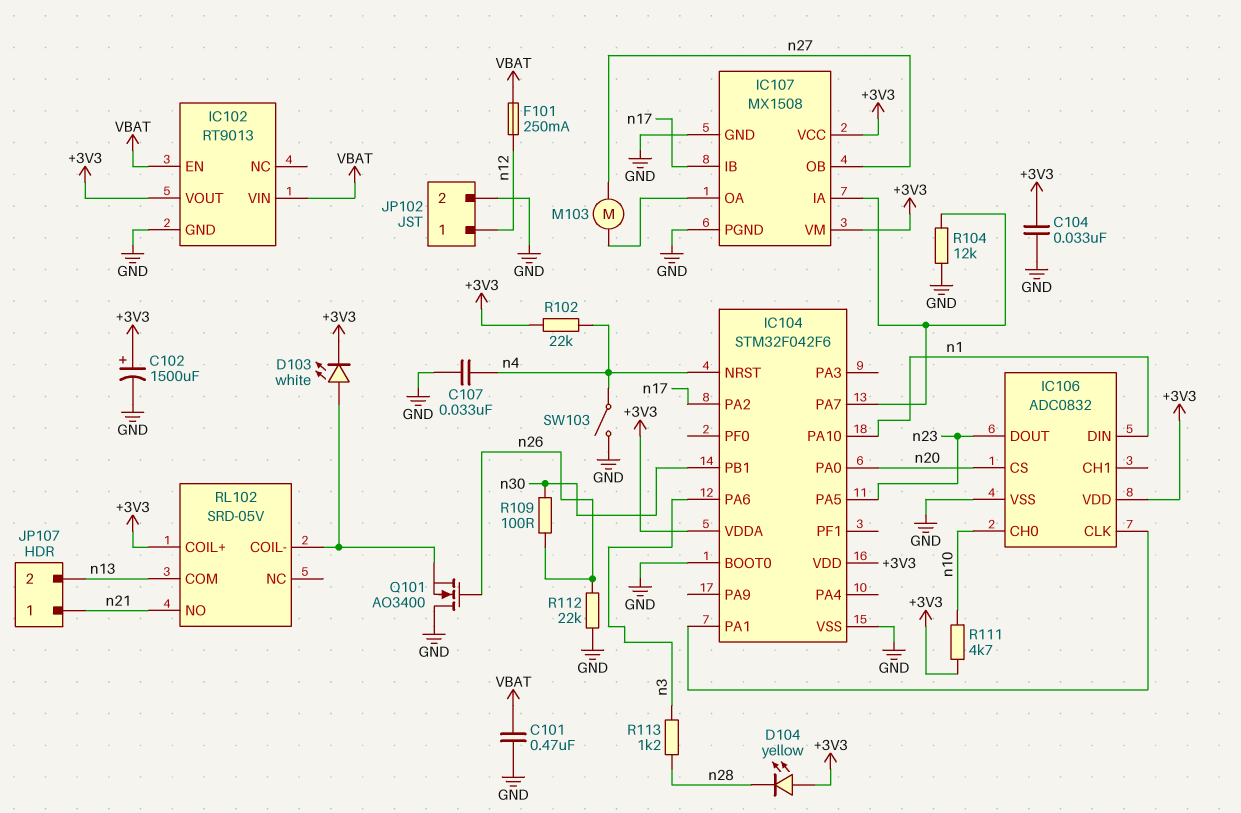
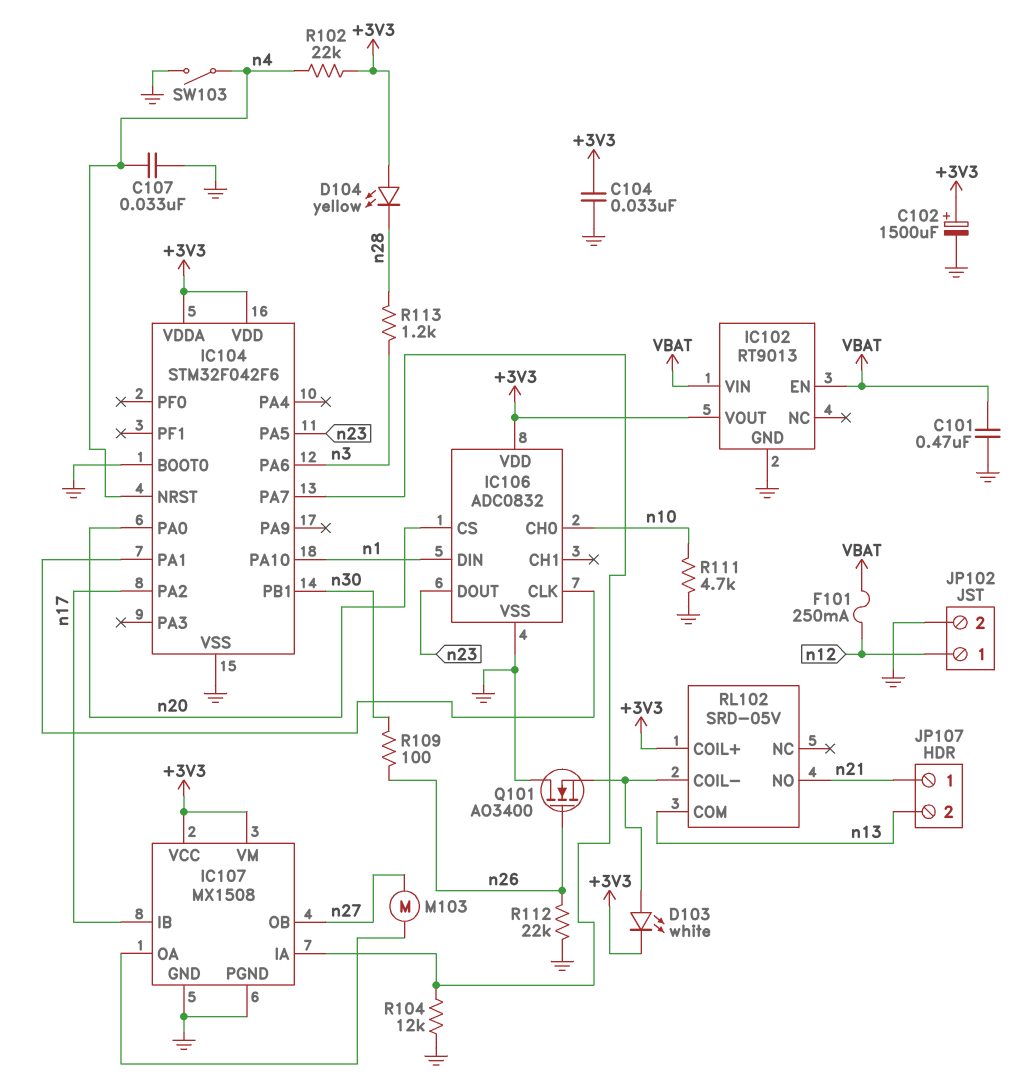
R111: 4.7k (+3V3, n10) -> 4.7k (GND, n10)

